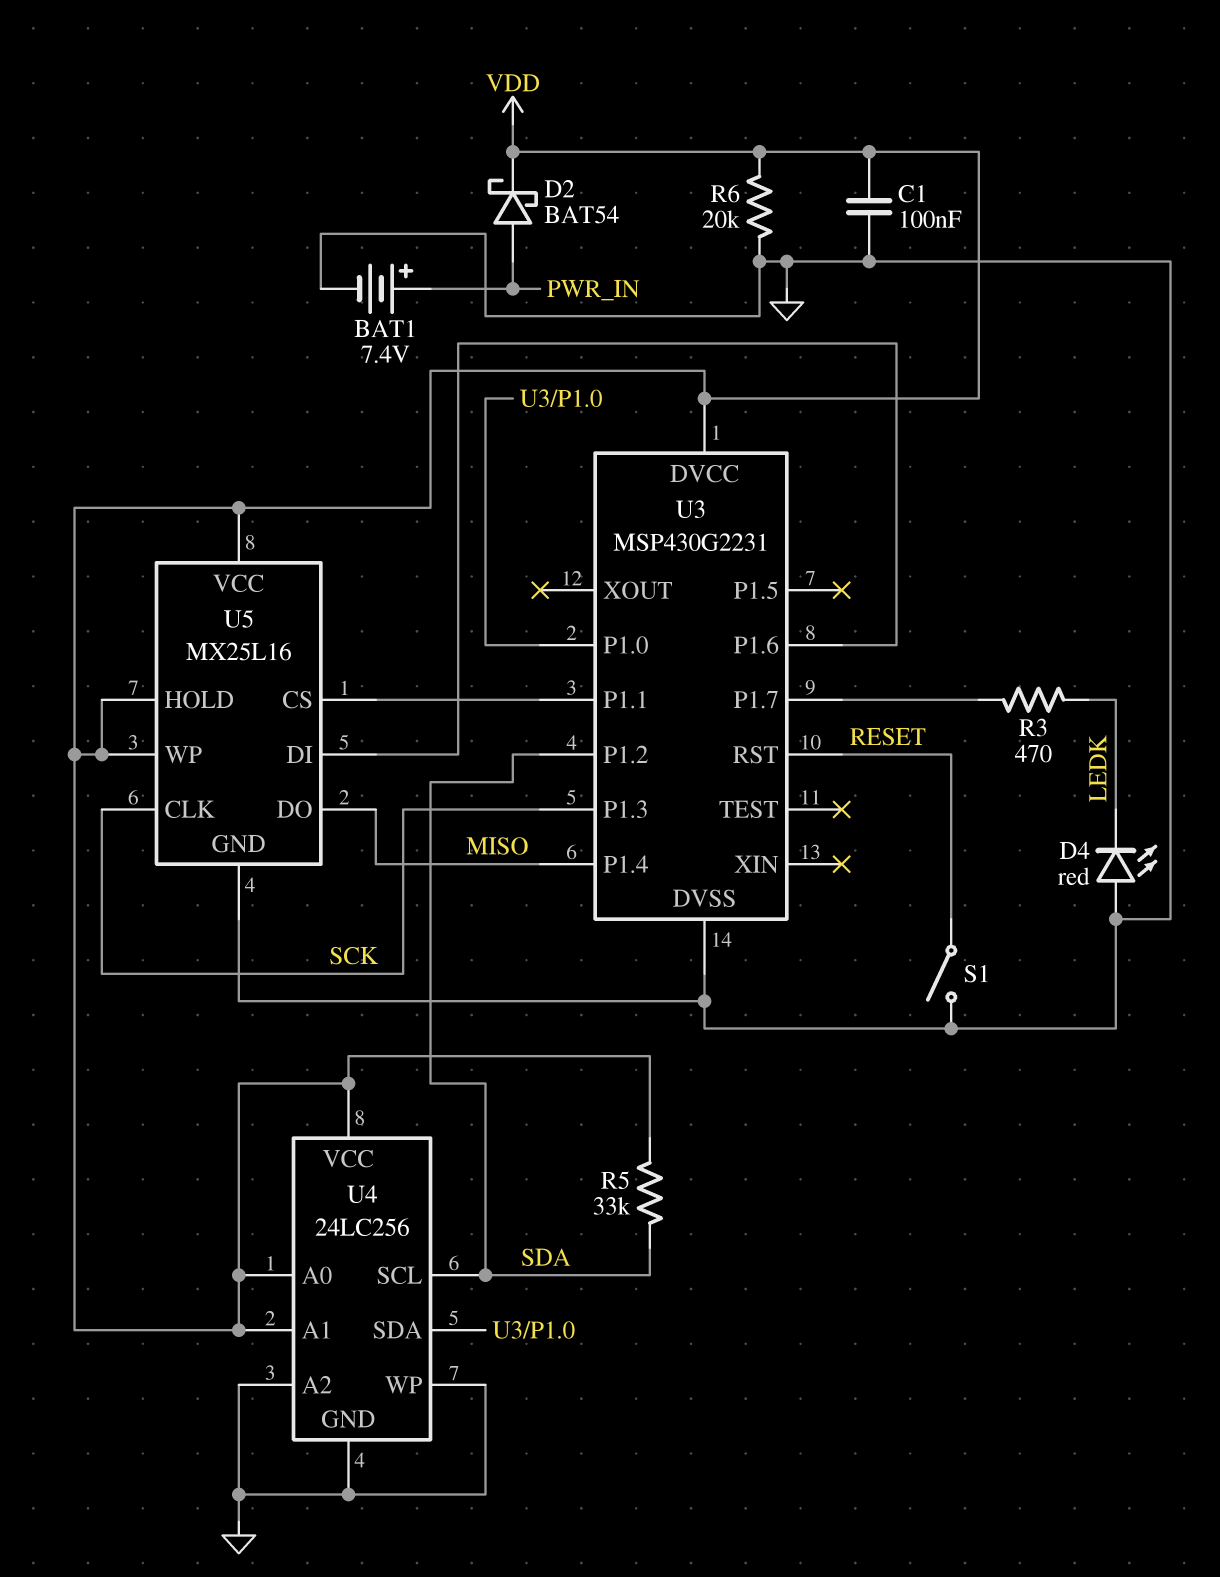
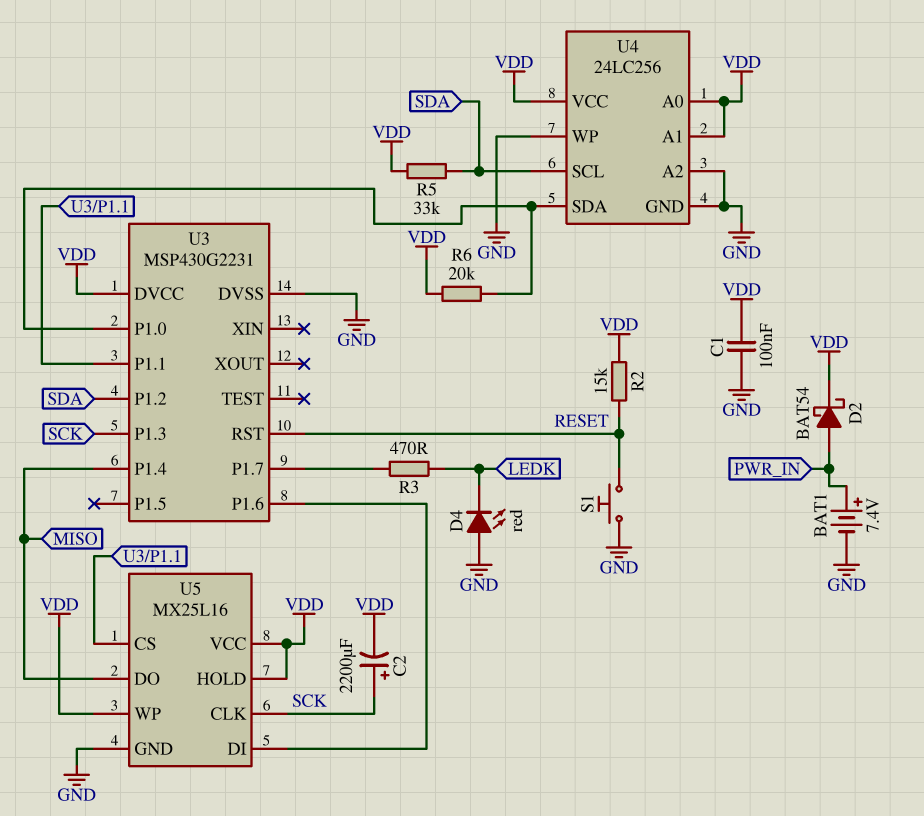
C2: none -> 2200uF (plus SCK, minus VDD)
R2: none -> 15k (RESET, VDD)
R6: 20k (GND, VDD) -> 20k (U3/P1.0, VDD)
S1: switch (GND, RESET) -> button (GND, RESET)

